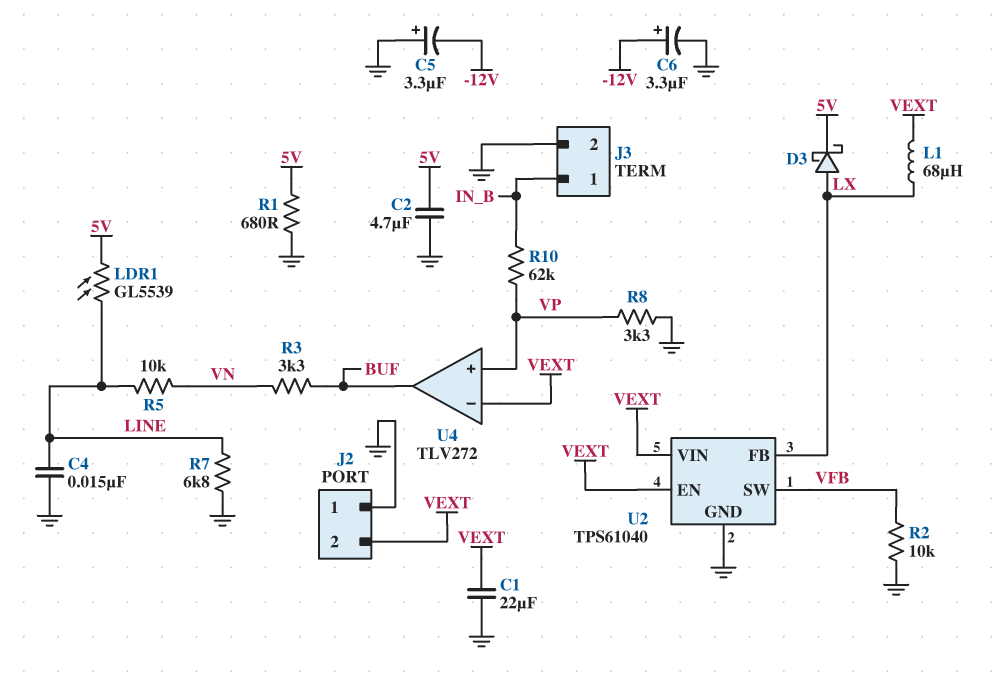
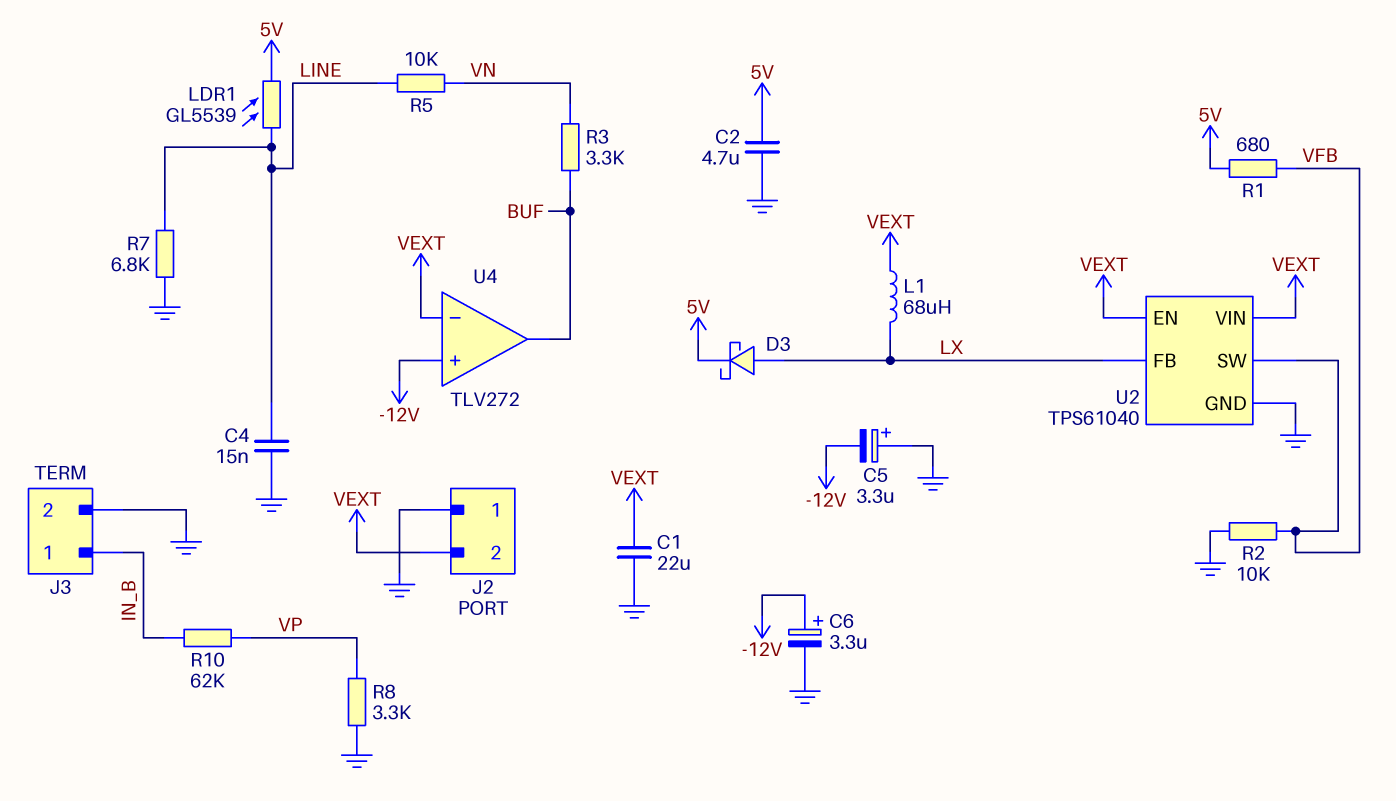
R1: 680 (5V, GND) -> 680 (5V, VFB)
U4 pin in+: VP -> -12V

